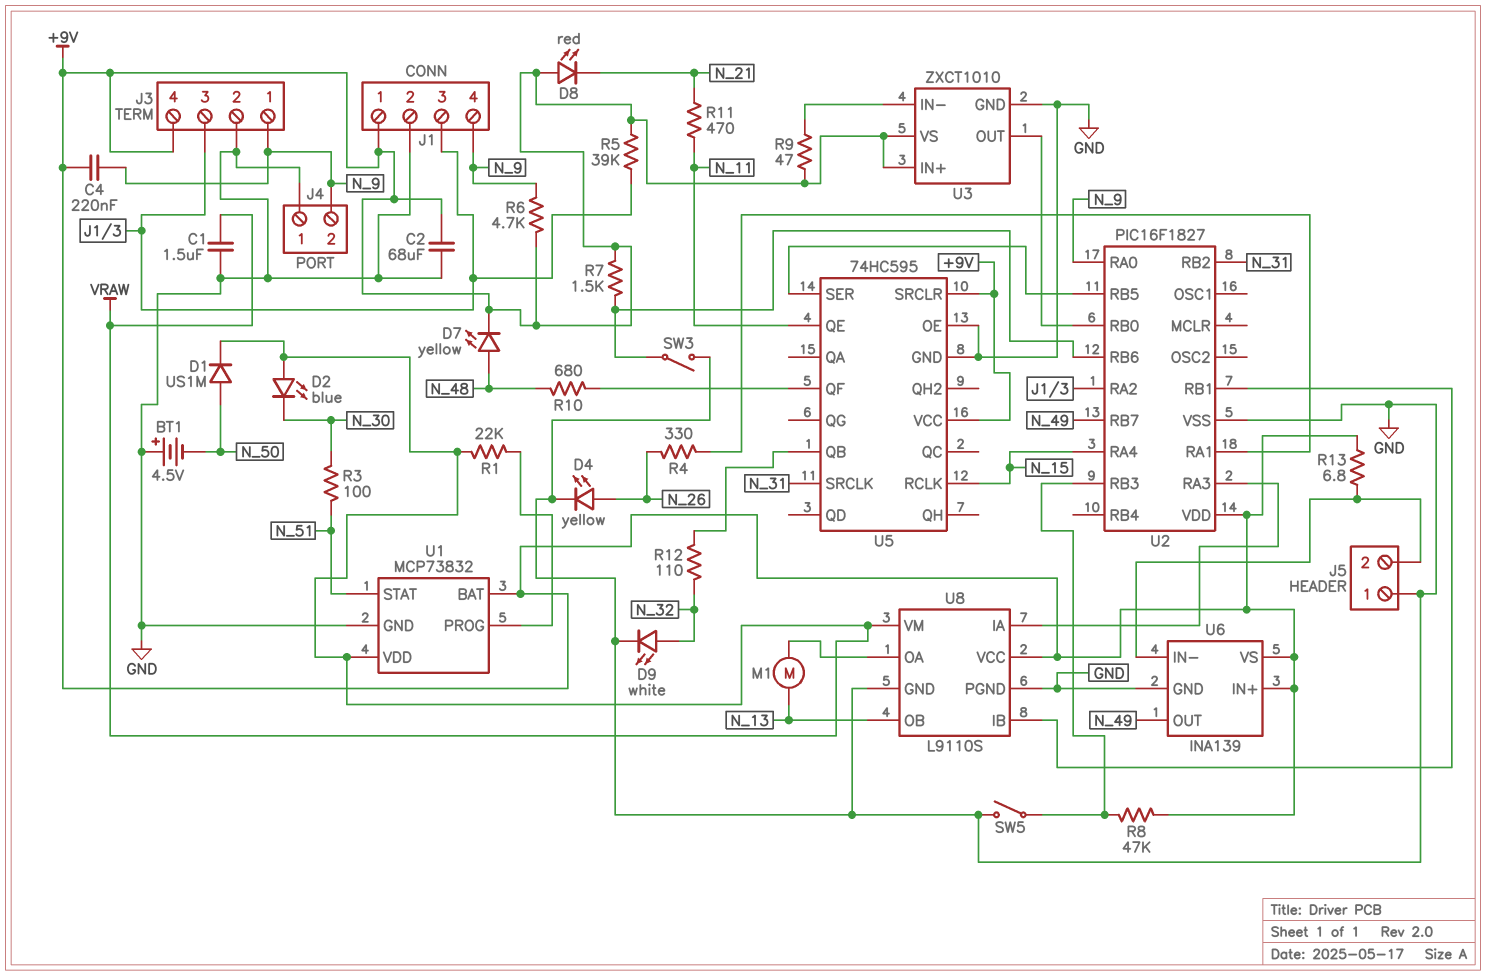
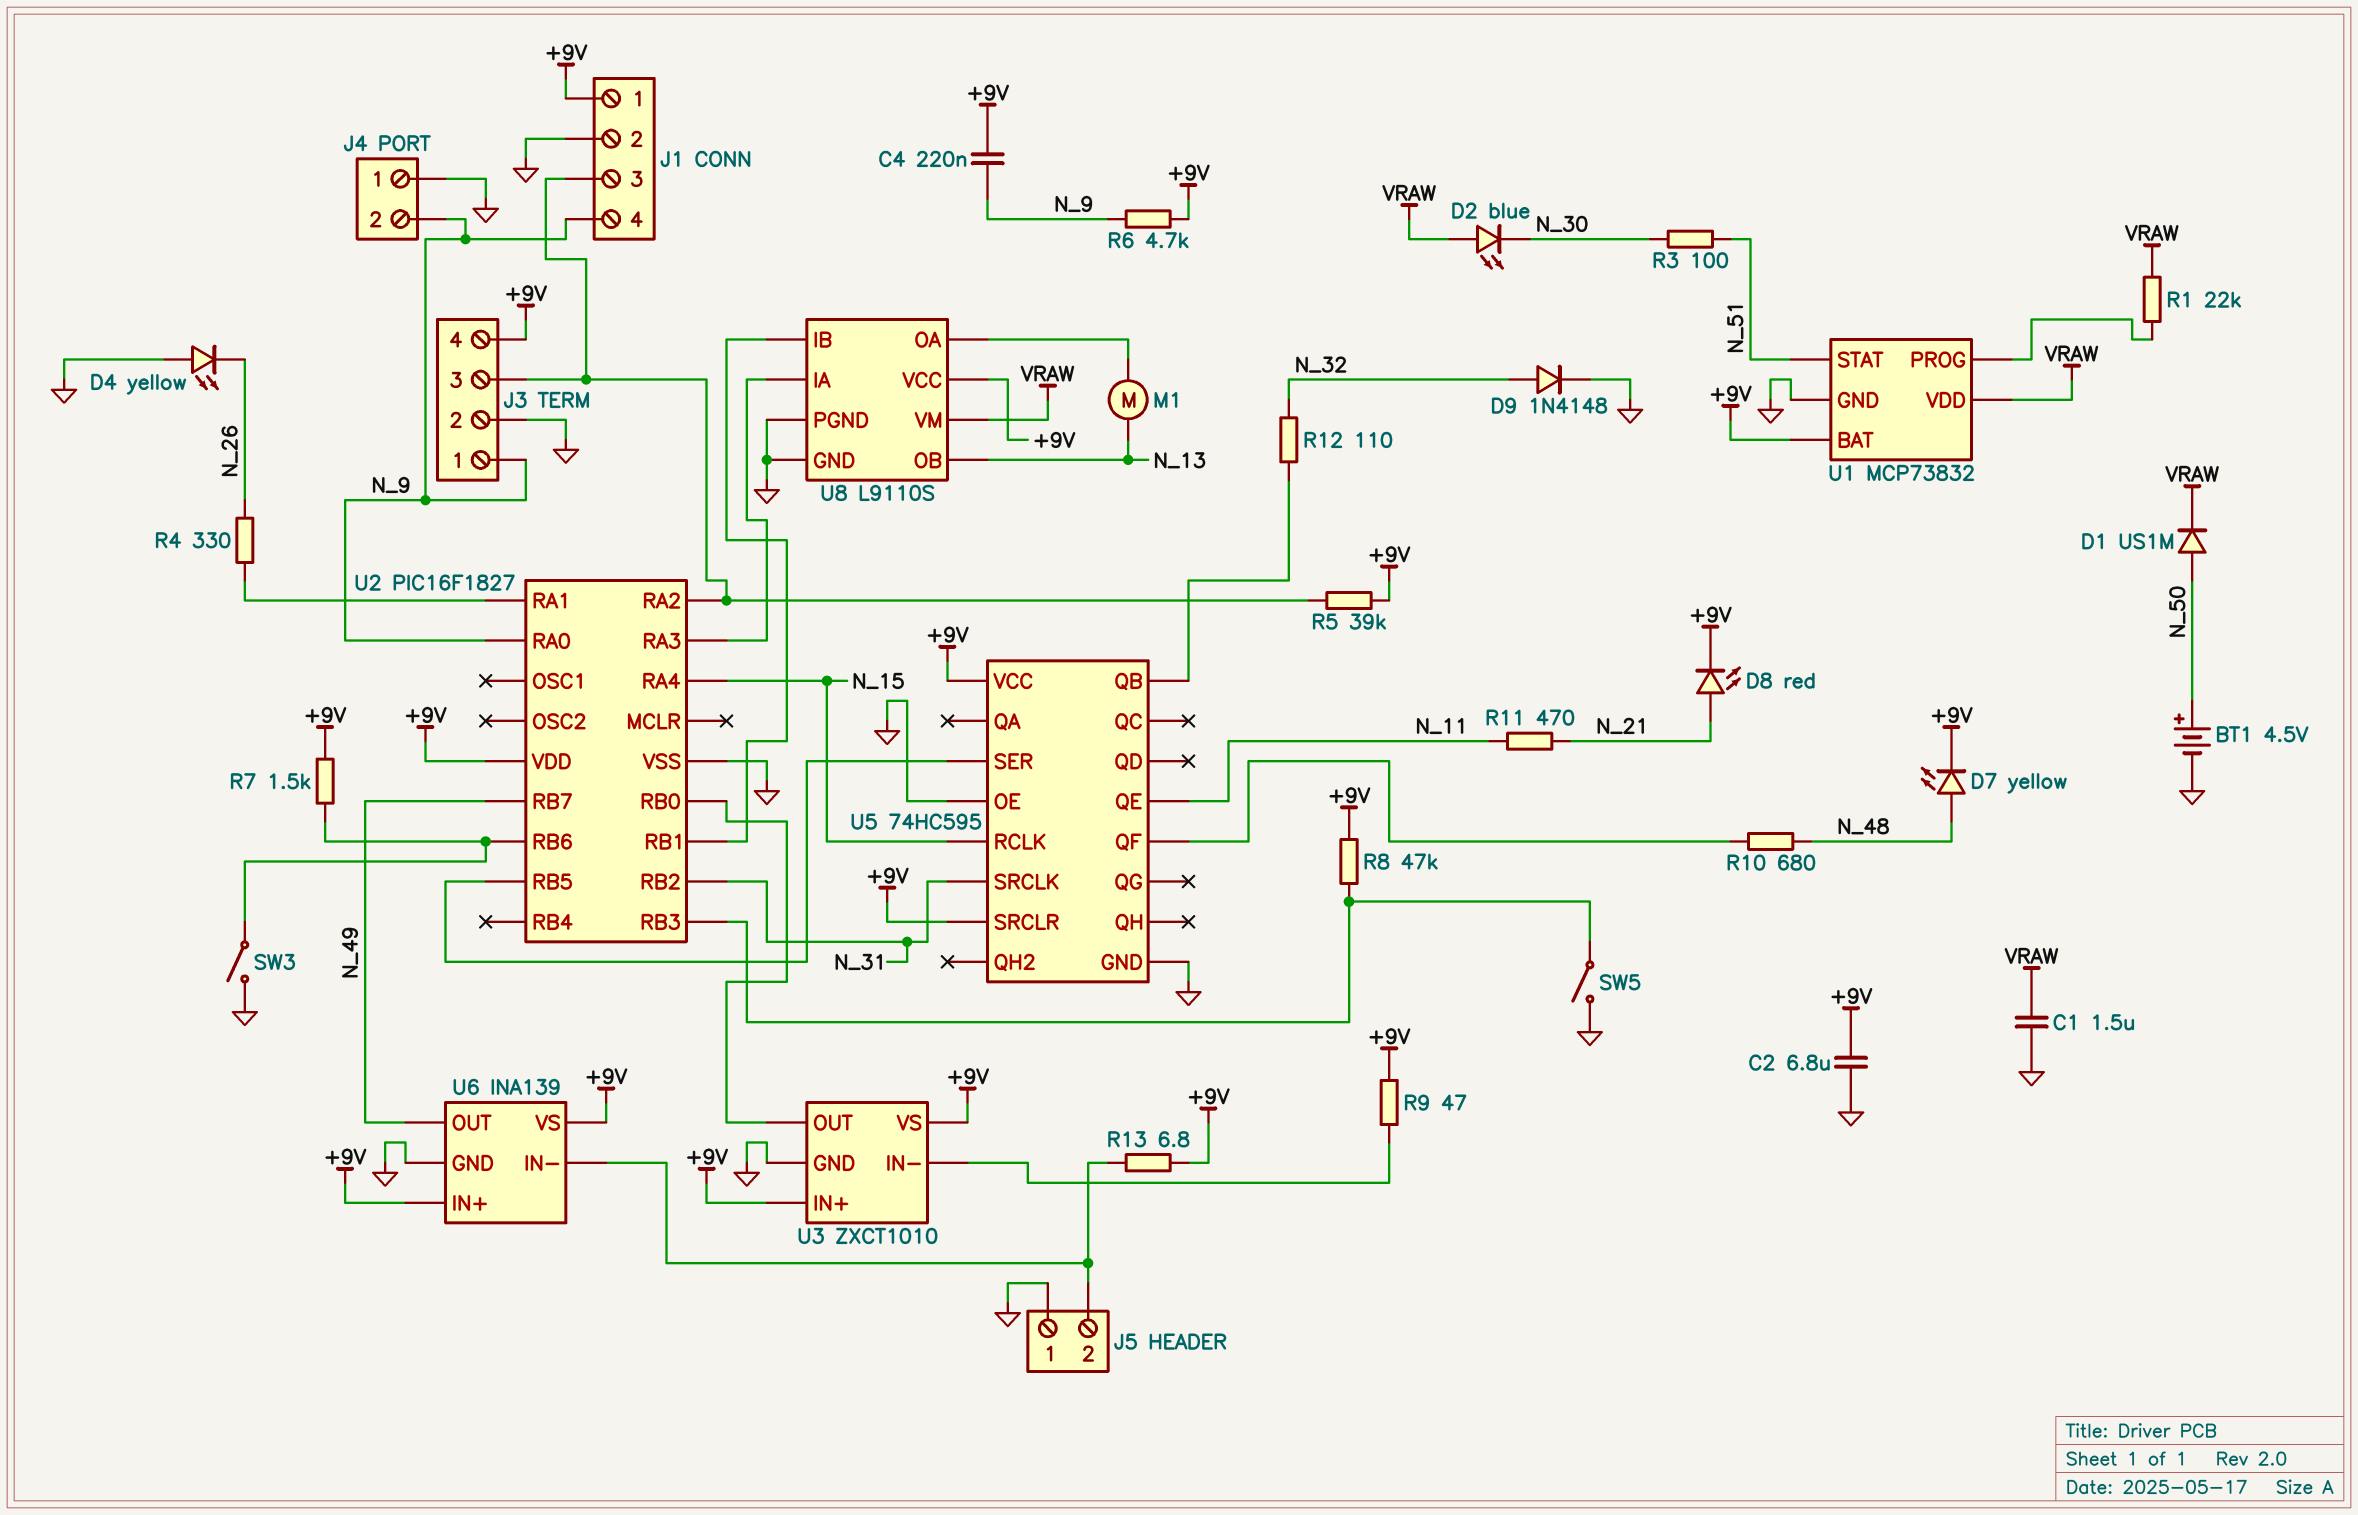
BT1: 4.5V (plus GND, minus N_50) -> 4.5V (plus N_50, minus GND)
C2: 68uF (+9V, GND) -> 6.8uF (+9V, GND)
D4: LED yellow (A N_26, K GND) -> LED yellow (A GND, K N_26)
D8: LED red (A +9V, K N_21) -> LED red (A N_21, K +9V)
D9: LED white (A N_32, K GND) -> diode 1N4148 (A N_32, K GND)

